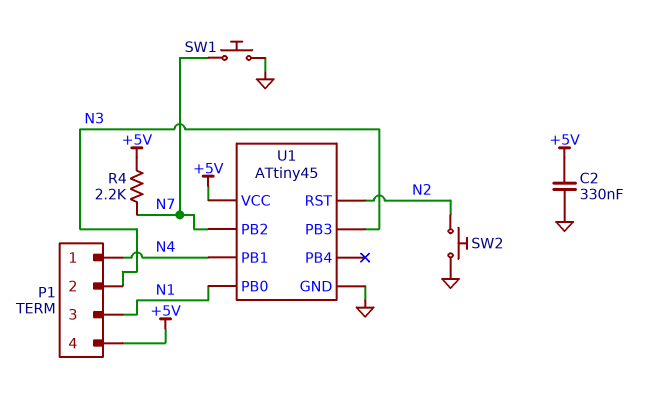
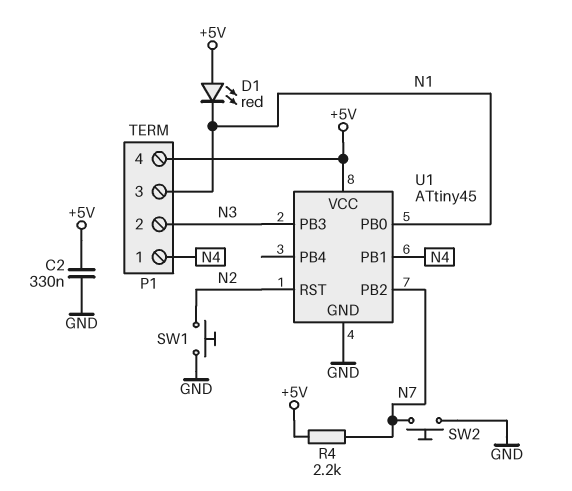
D1: none -> LED red (A +5V, K N1)
SW1: button (GND, N7) -> button (GND, N2)
SW2: button (GND, N2) -> button (GND, N7)

